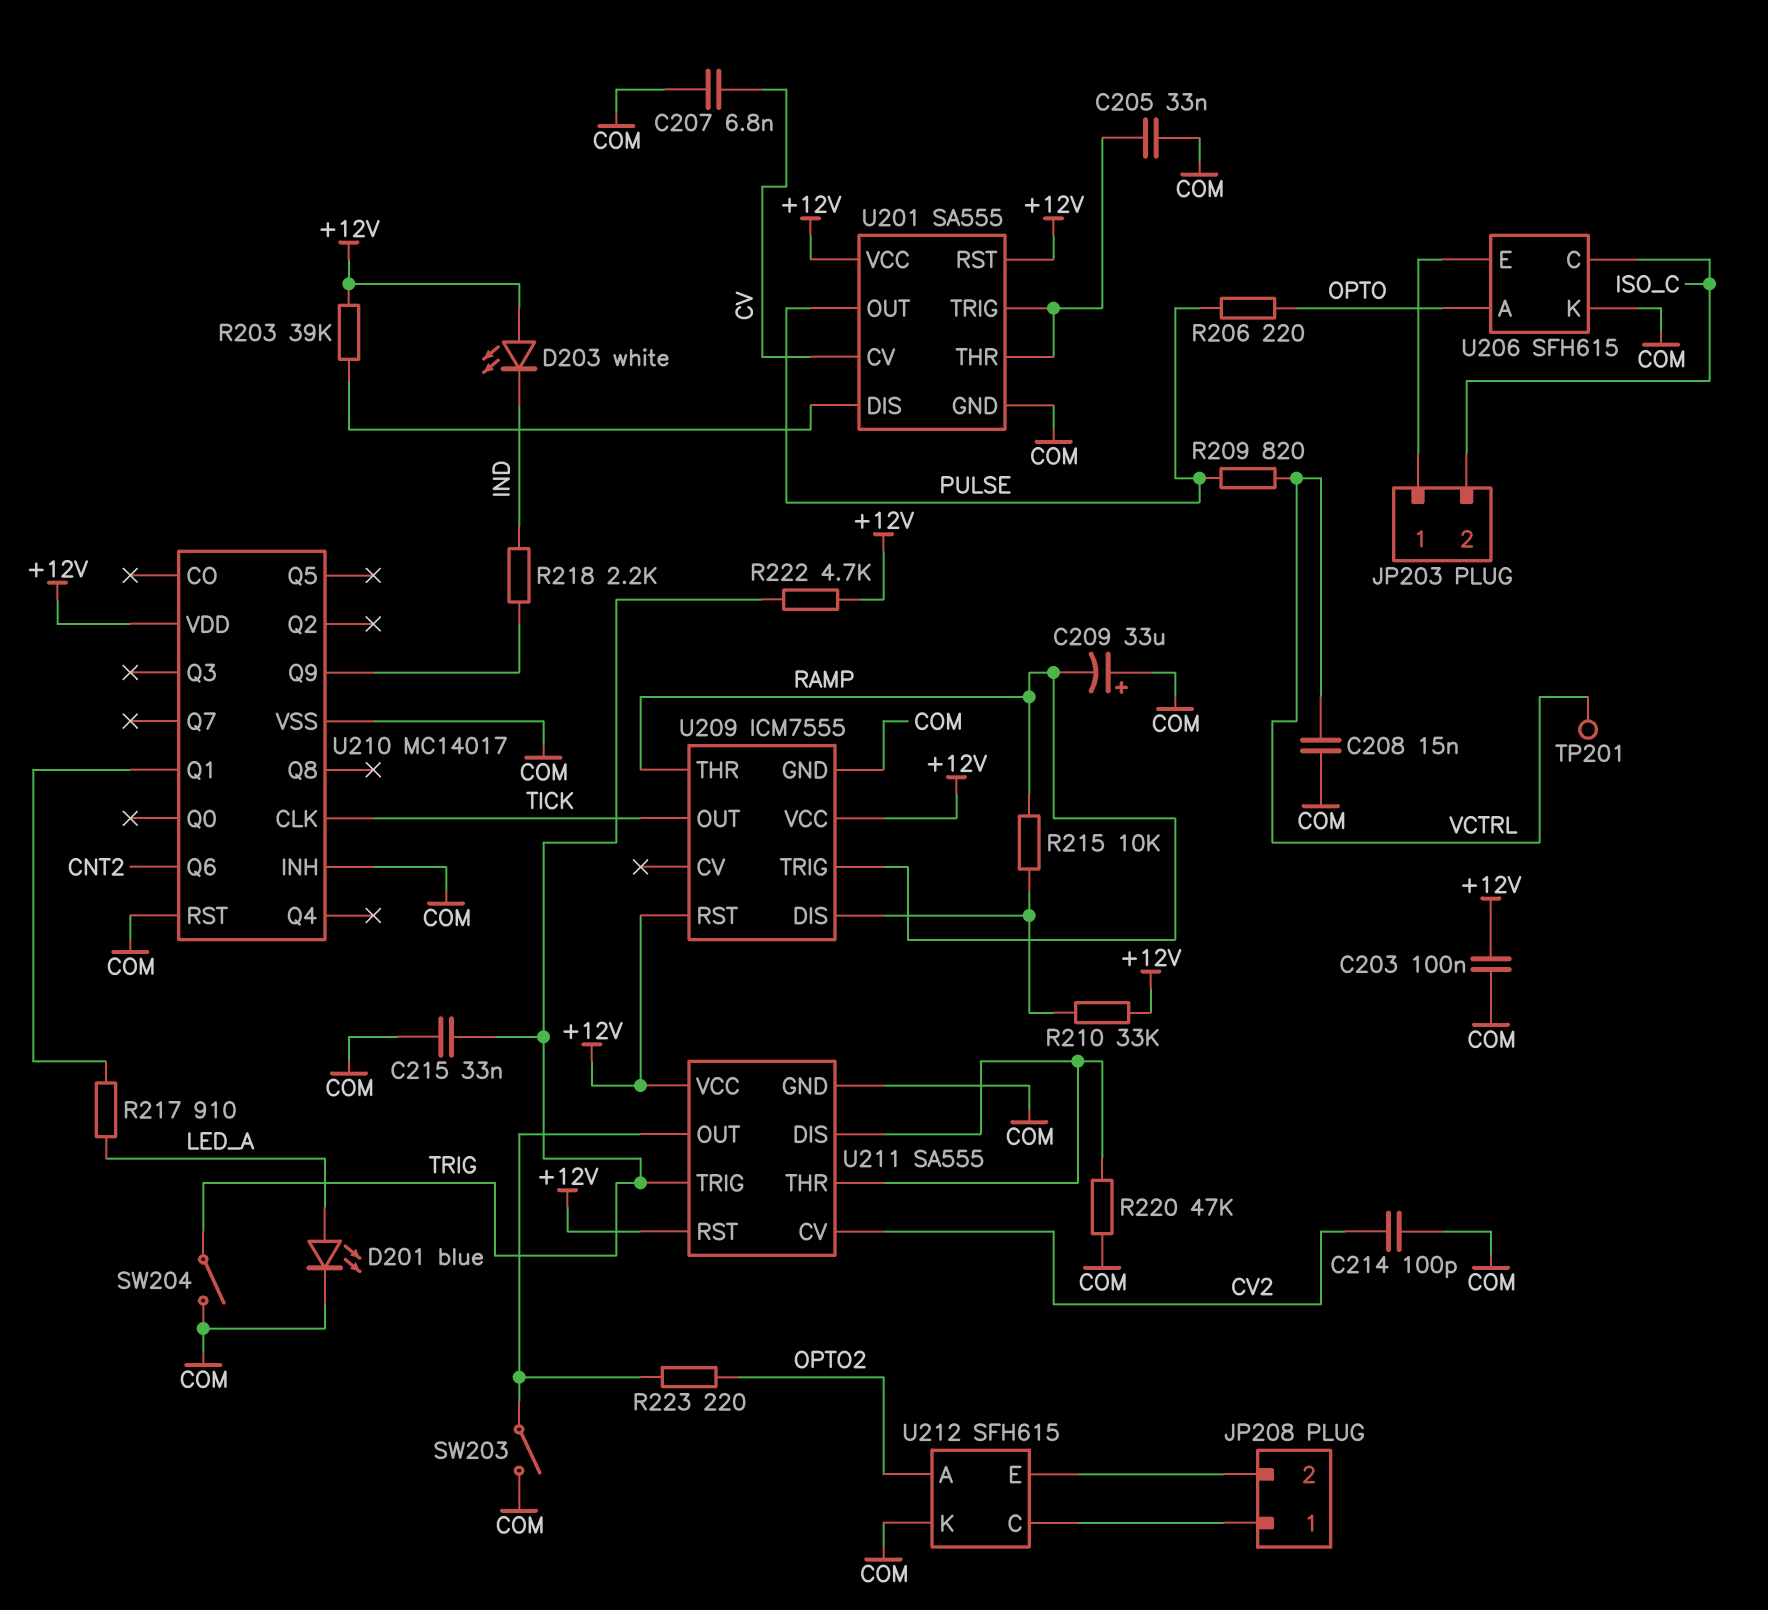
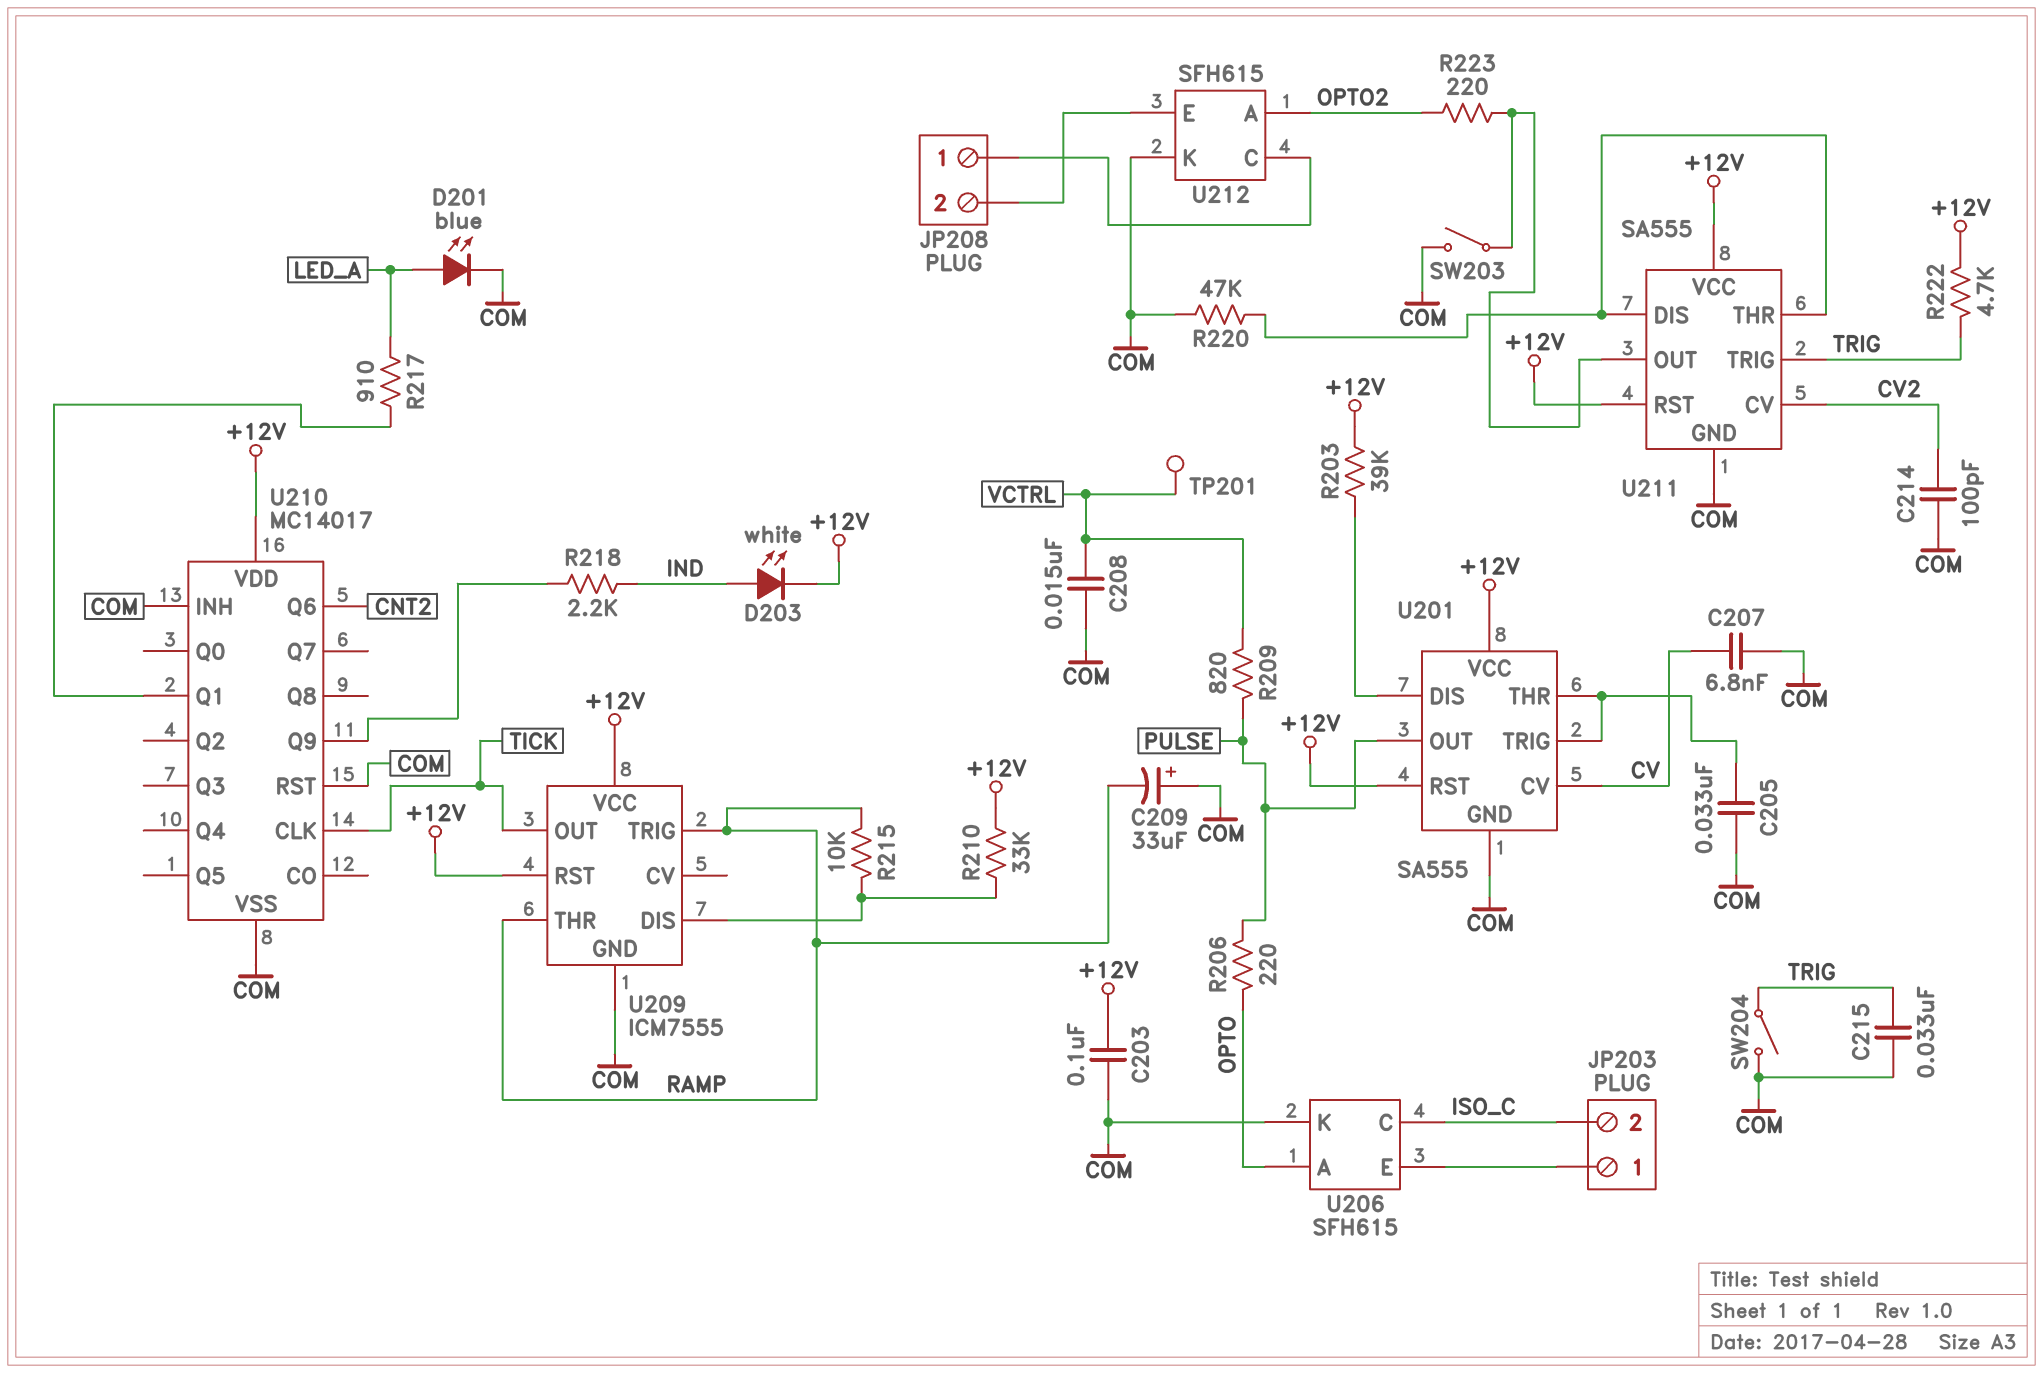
D203: LED white (A +12V, K IND) -> LED white (A IND, K +12V)

